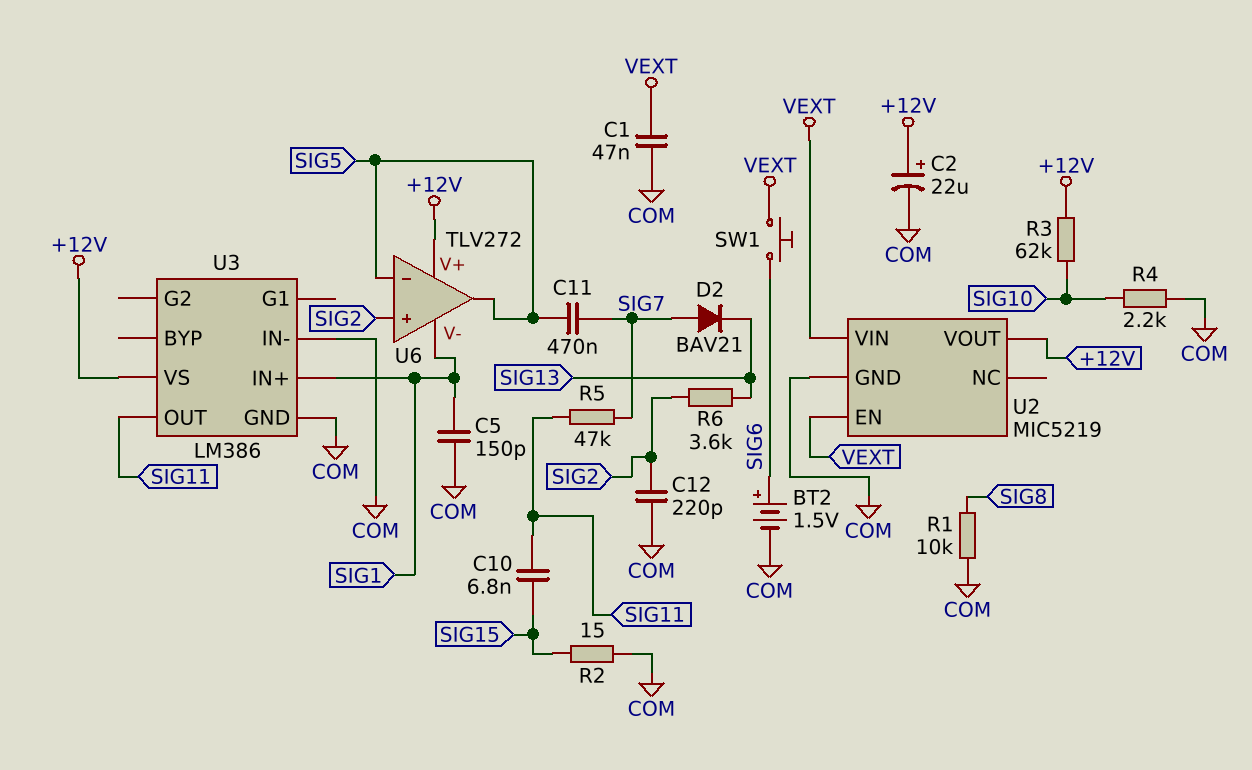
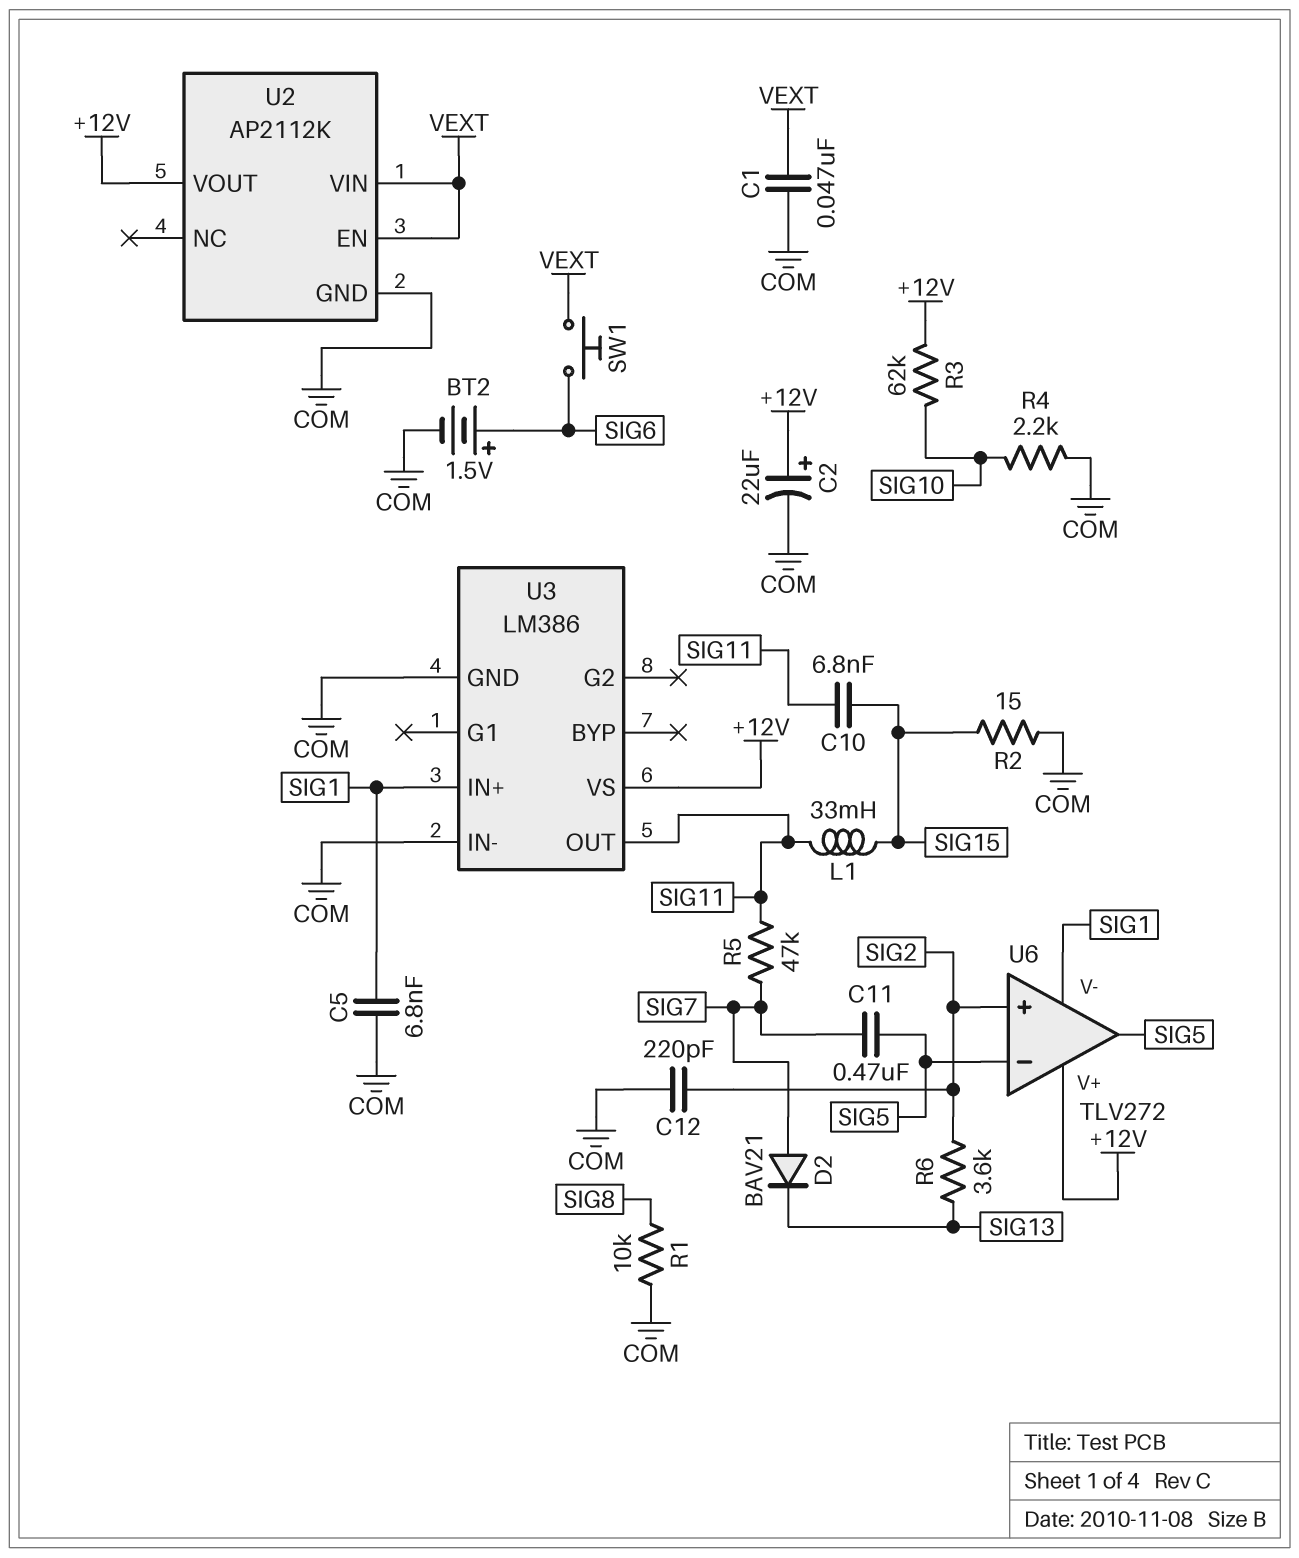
C5: 150pF (COM, SIG1) -> 6.8nF (COM, SIG1)
L1: none -> 33mH (SIG11, SIG15)
U2: MIC5219 -> AP2112K

